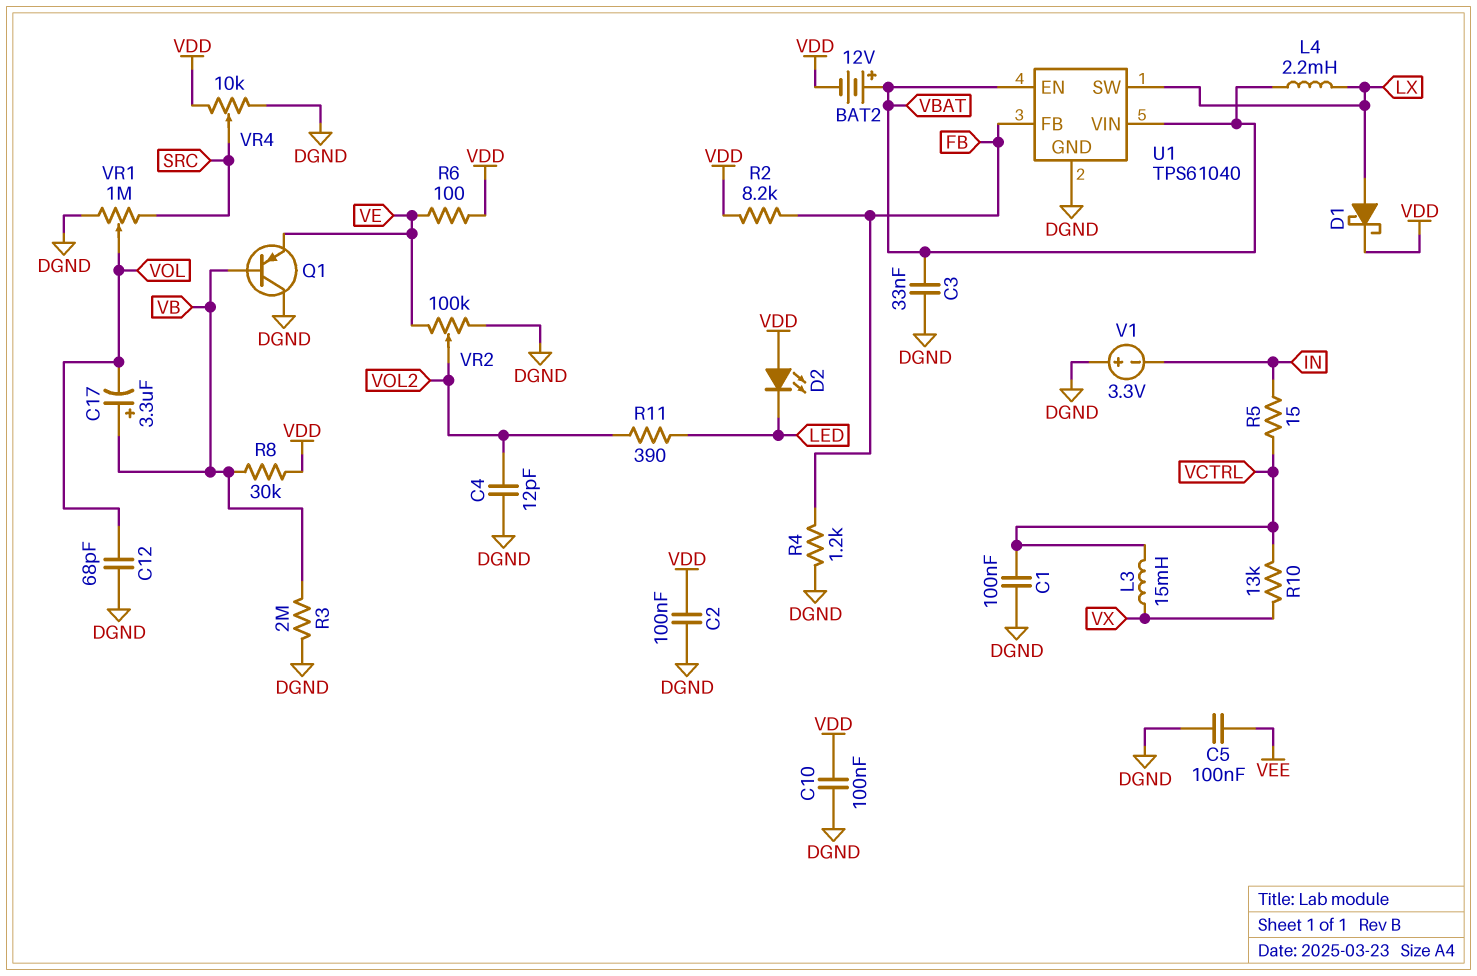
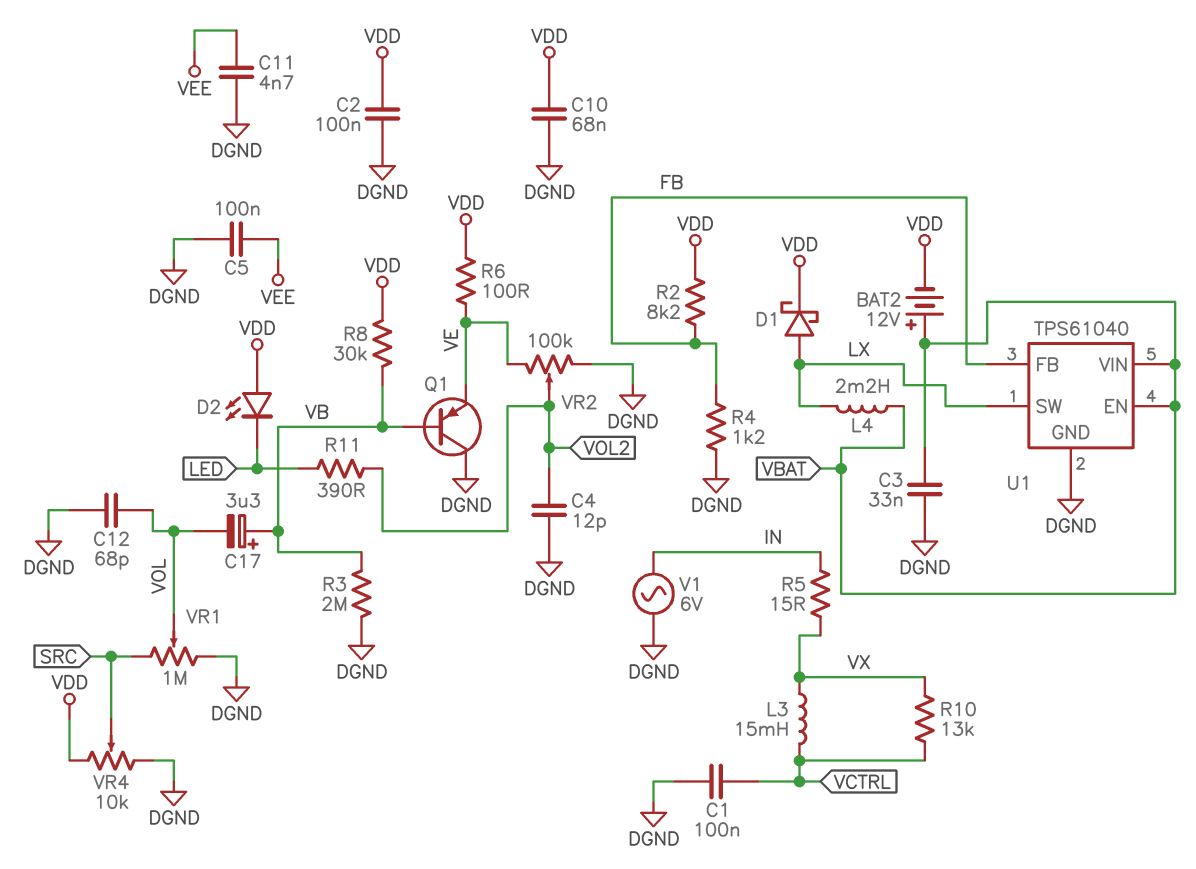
C10: 100nF (DGND, VDD) -> 68nF (DGND, VDD)
C11: none -> 4.7nF (DGND, VEE)
R5: 15 (IN, VCTRL) -> 15 (IN, VX)
V1: 3.3V (plus DGND, minus IN) -> AC 6V (DGND, IN)

